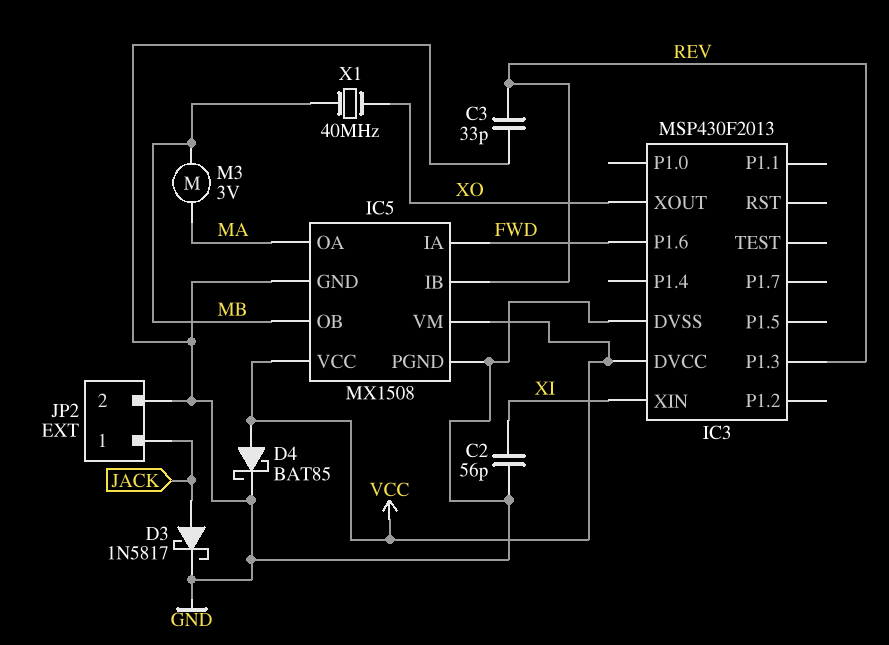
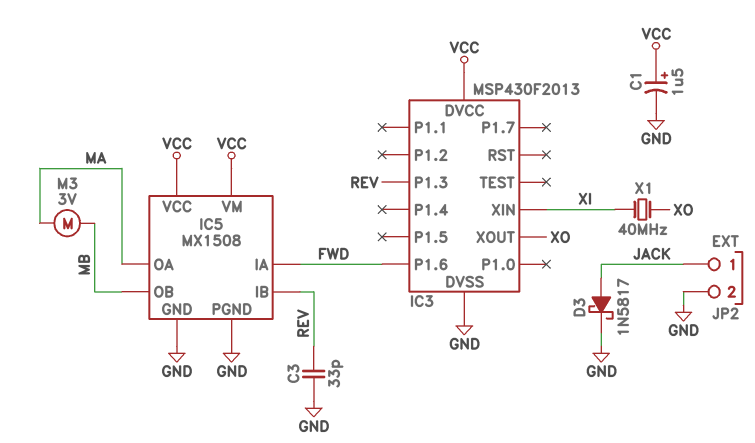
C1: none -> 1.5uF (plus VCC, minus GND)
C2: 56pF (GND, XI) -> none
D4: schottky BAT85 (A VCC, K GND) -> none
X1: 40MHz (MB, XO) -> 40MHz (XI, XO)

